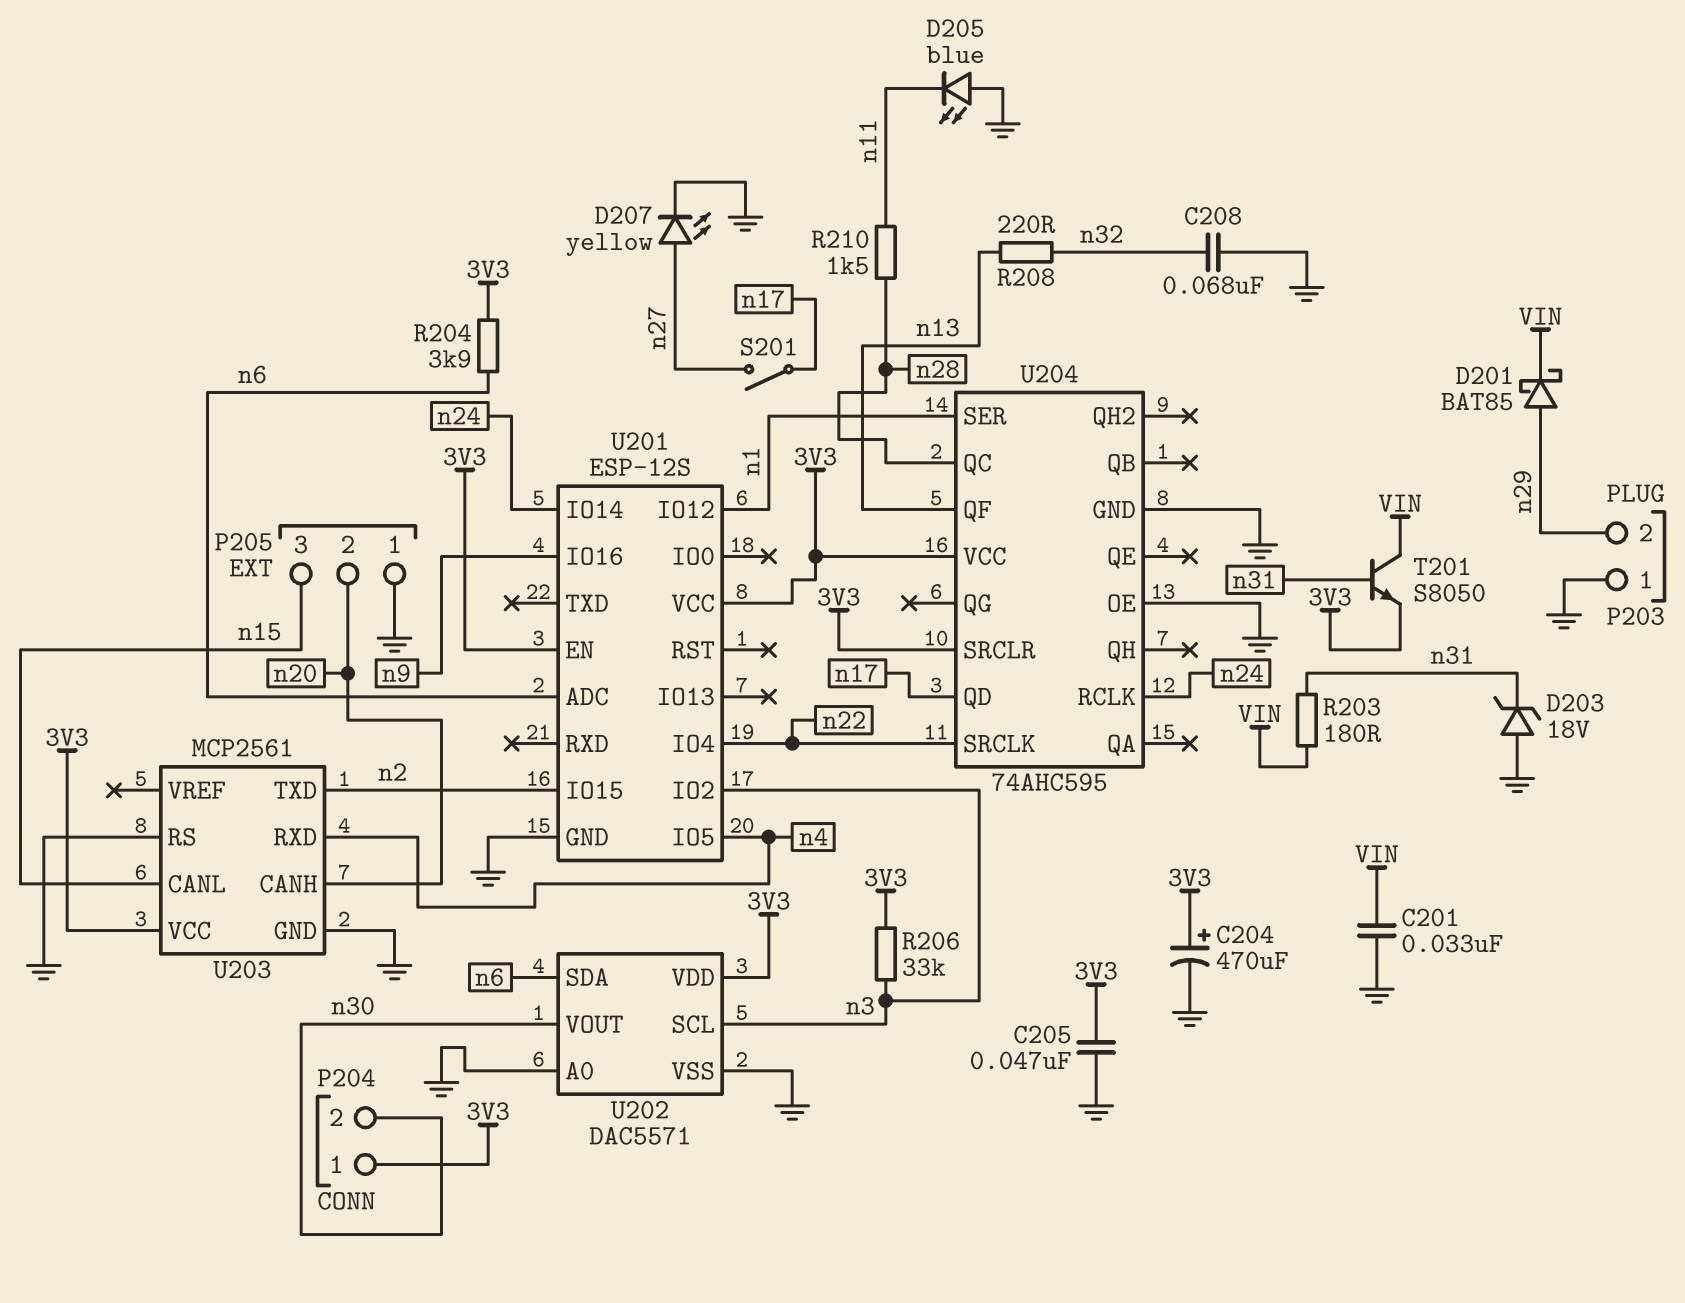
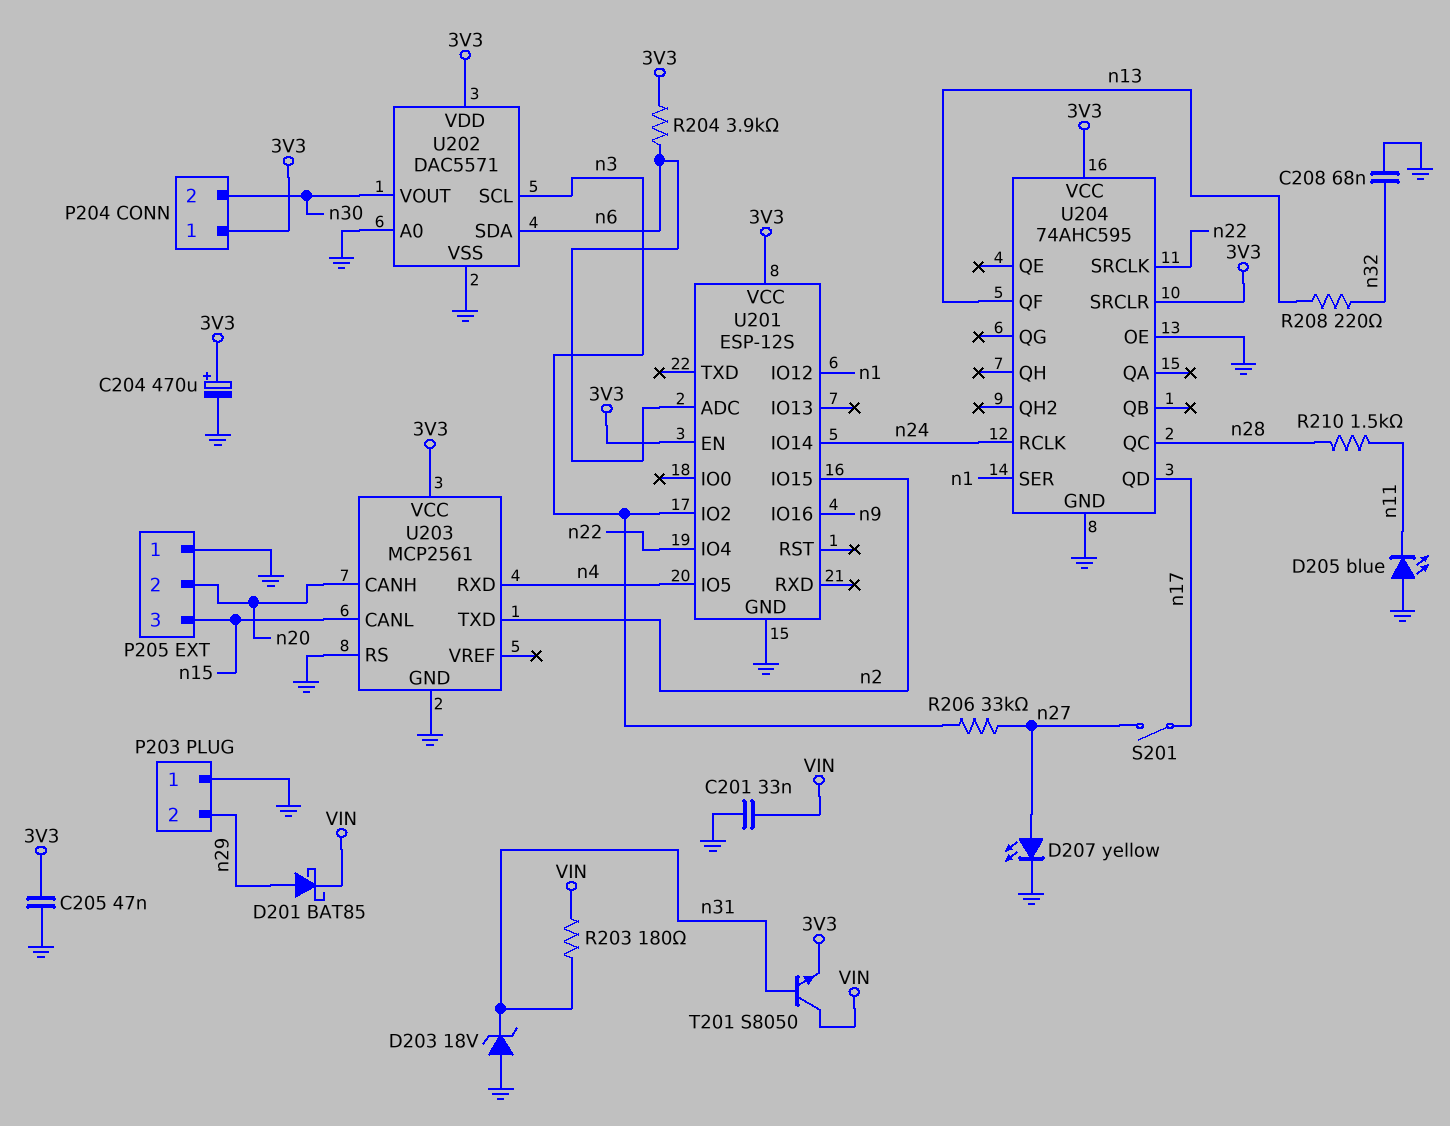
R206: 33k (3V3, n3) -> 33k (n3, n27)

